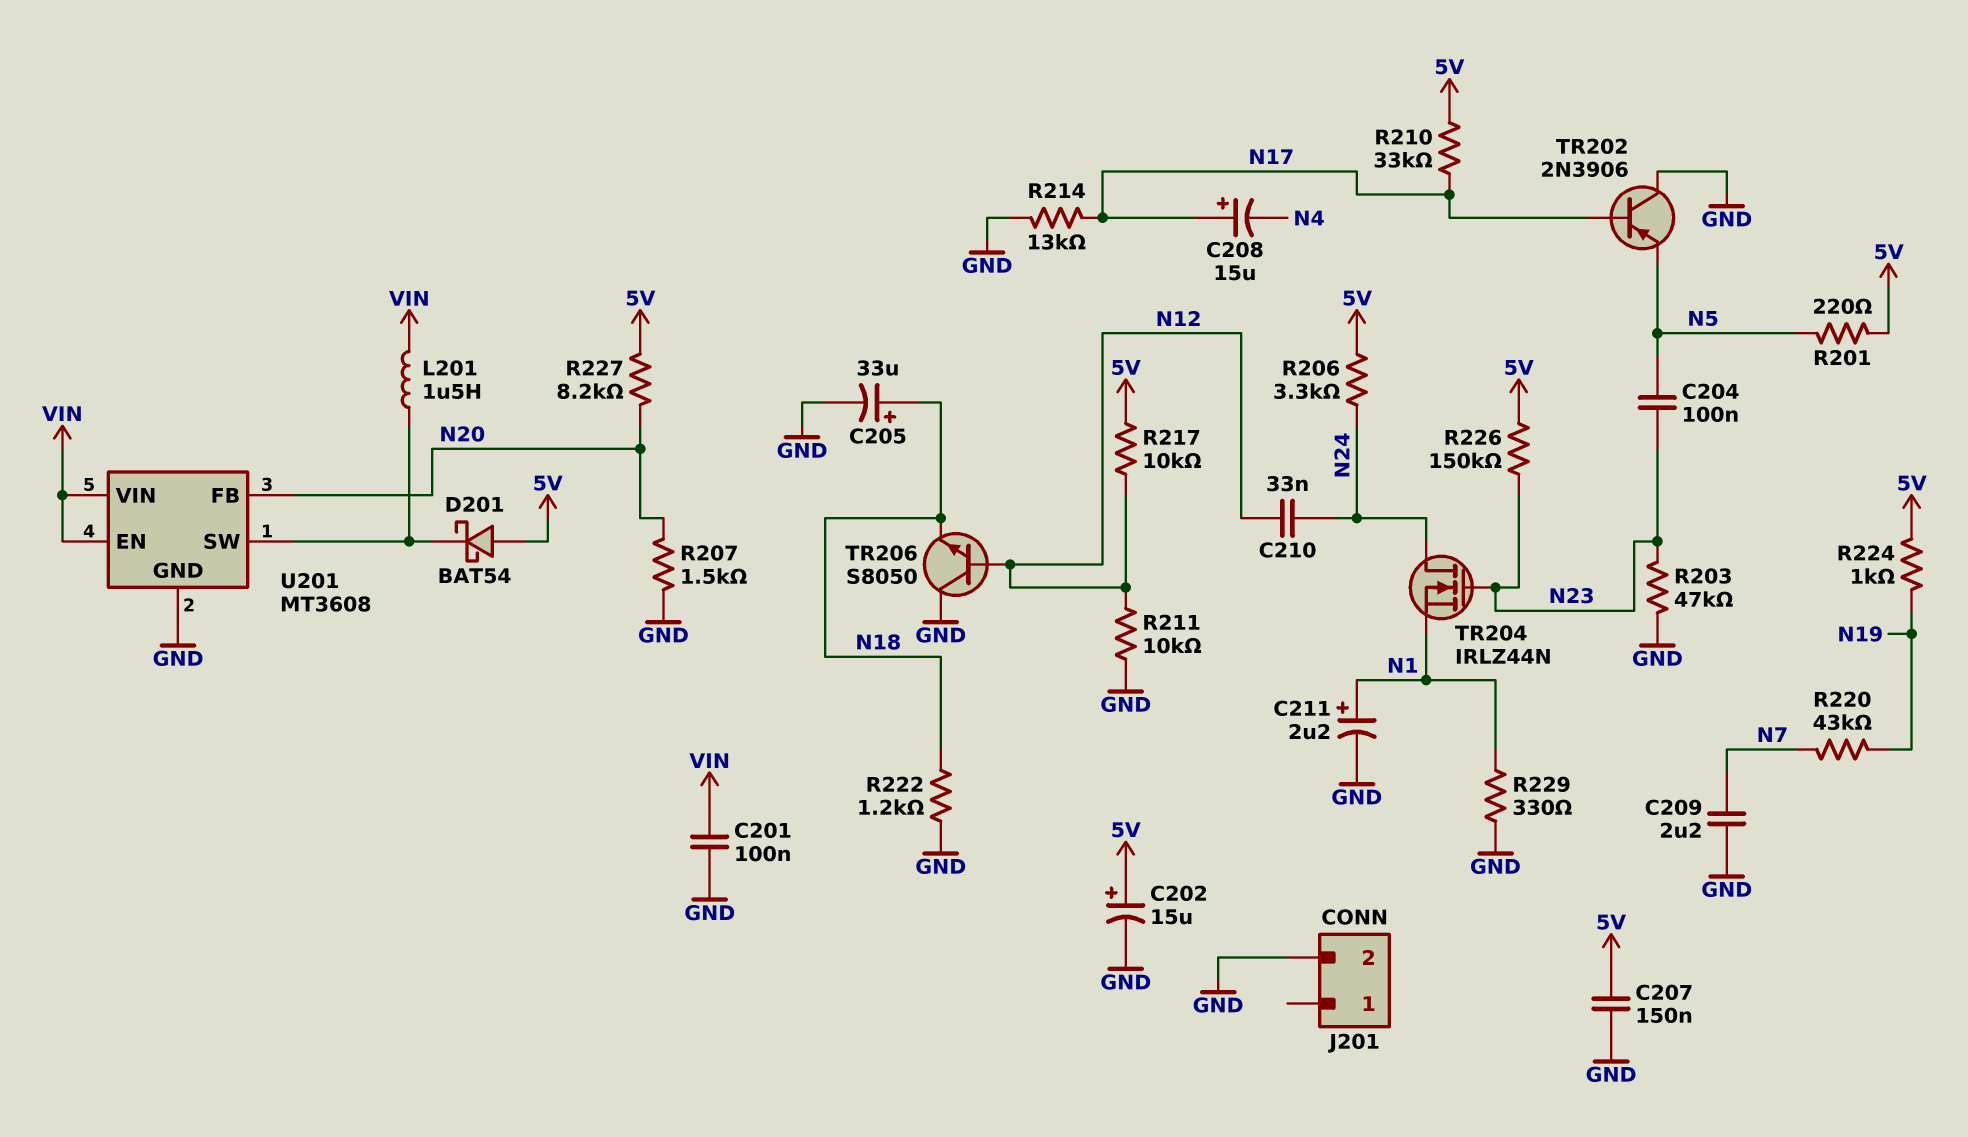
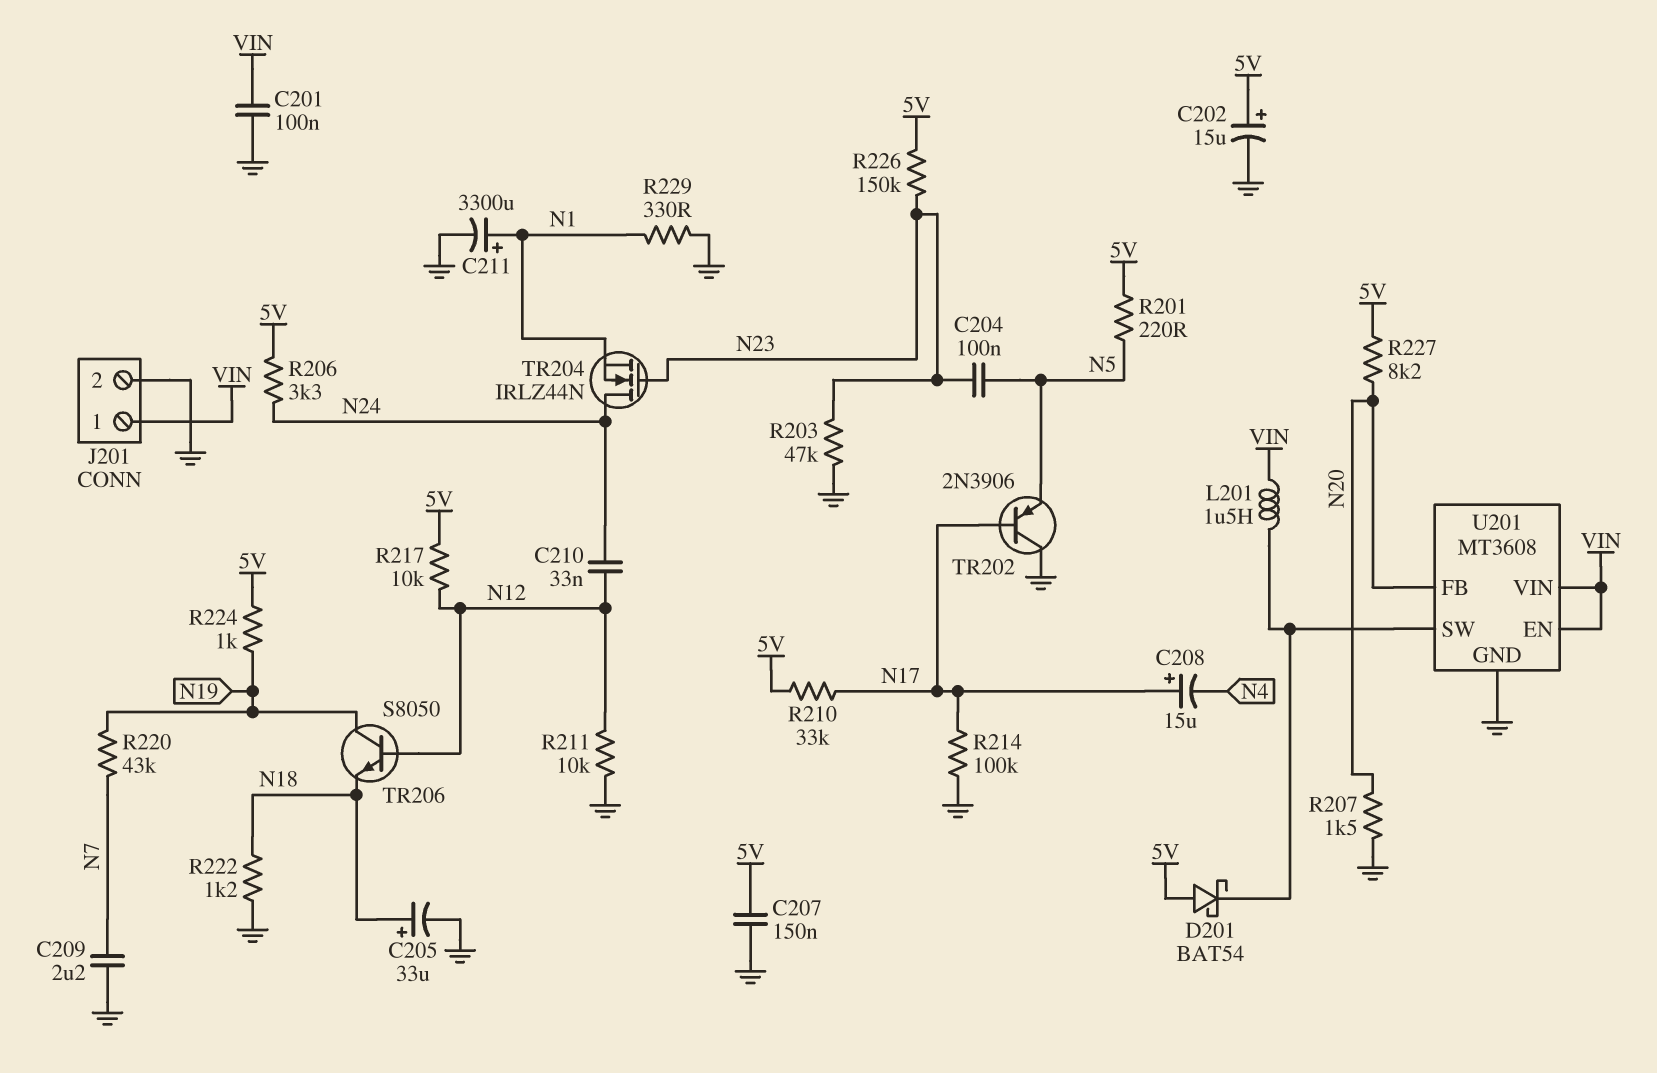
C211: 2.2uF (plus N1, minus GND) -> 3300uF (plus N1, minus GND)
J201 pin 1: none -> VIN
R214: 13k (GND, N17) -> 100k (GND, N17)
TR206: NPN S8050 (B N12, C GND, E N18) -> NPN S8050 (B N12, C N19, E N18)

